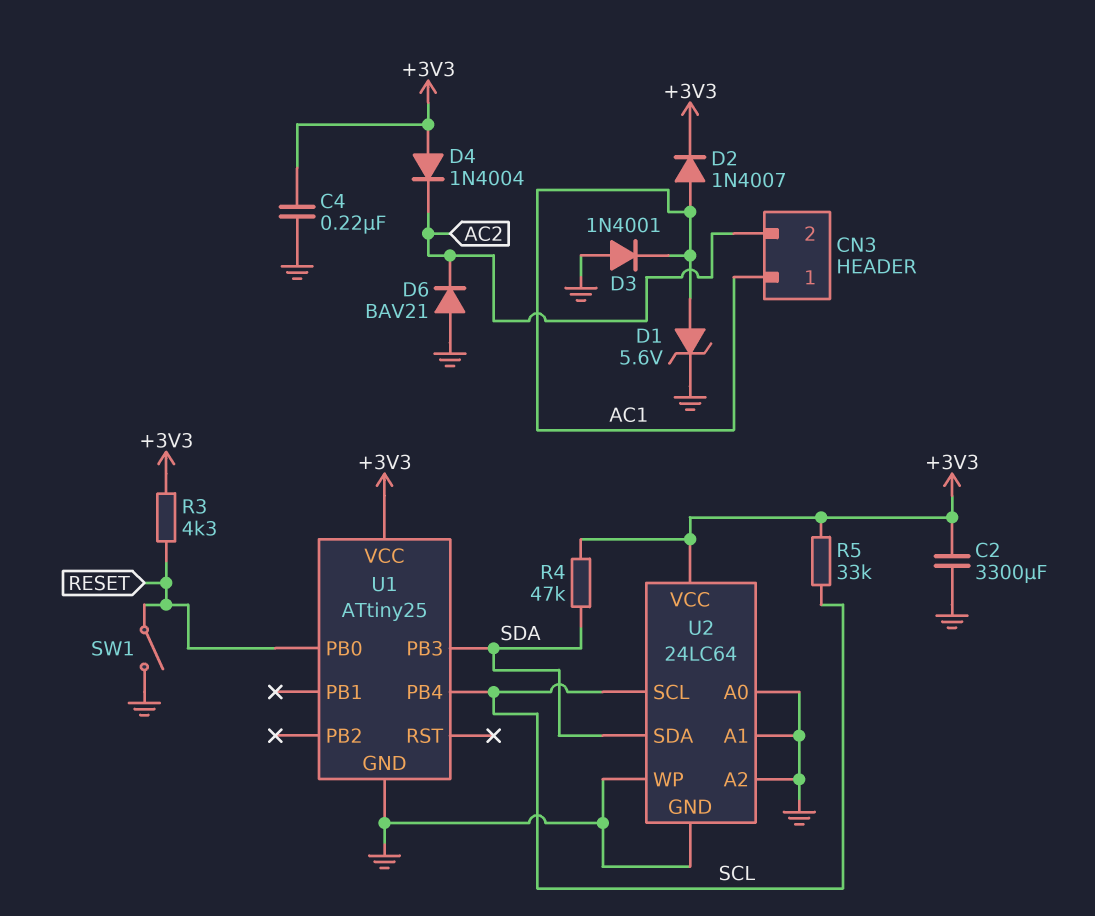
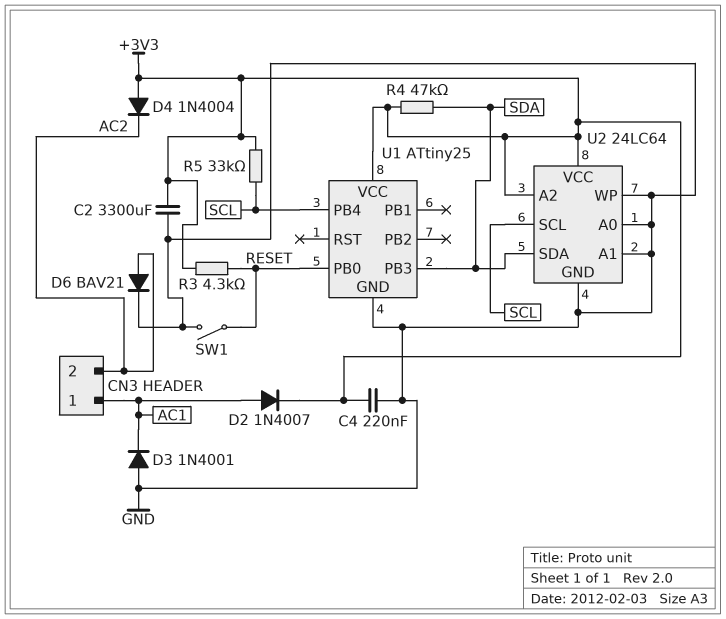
D1: zener 5.6V (A AC1, K GND) -> none
D6: diode BAV21 (A GND, K AC2) -> diode BAV21 (A AC2, K GND)
U2 pin A2: GND -> +3V3

